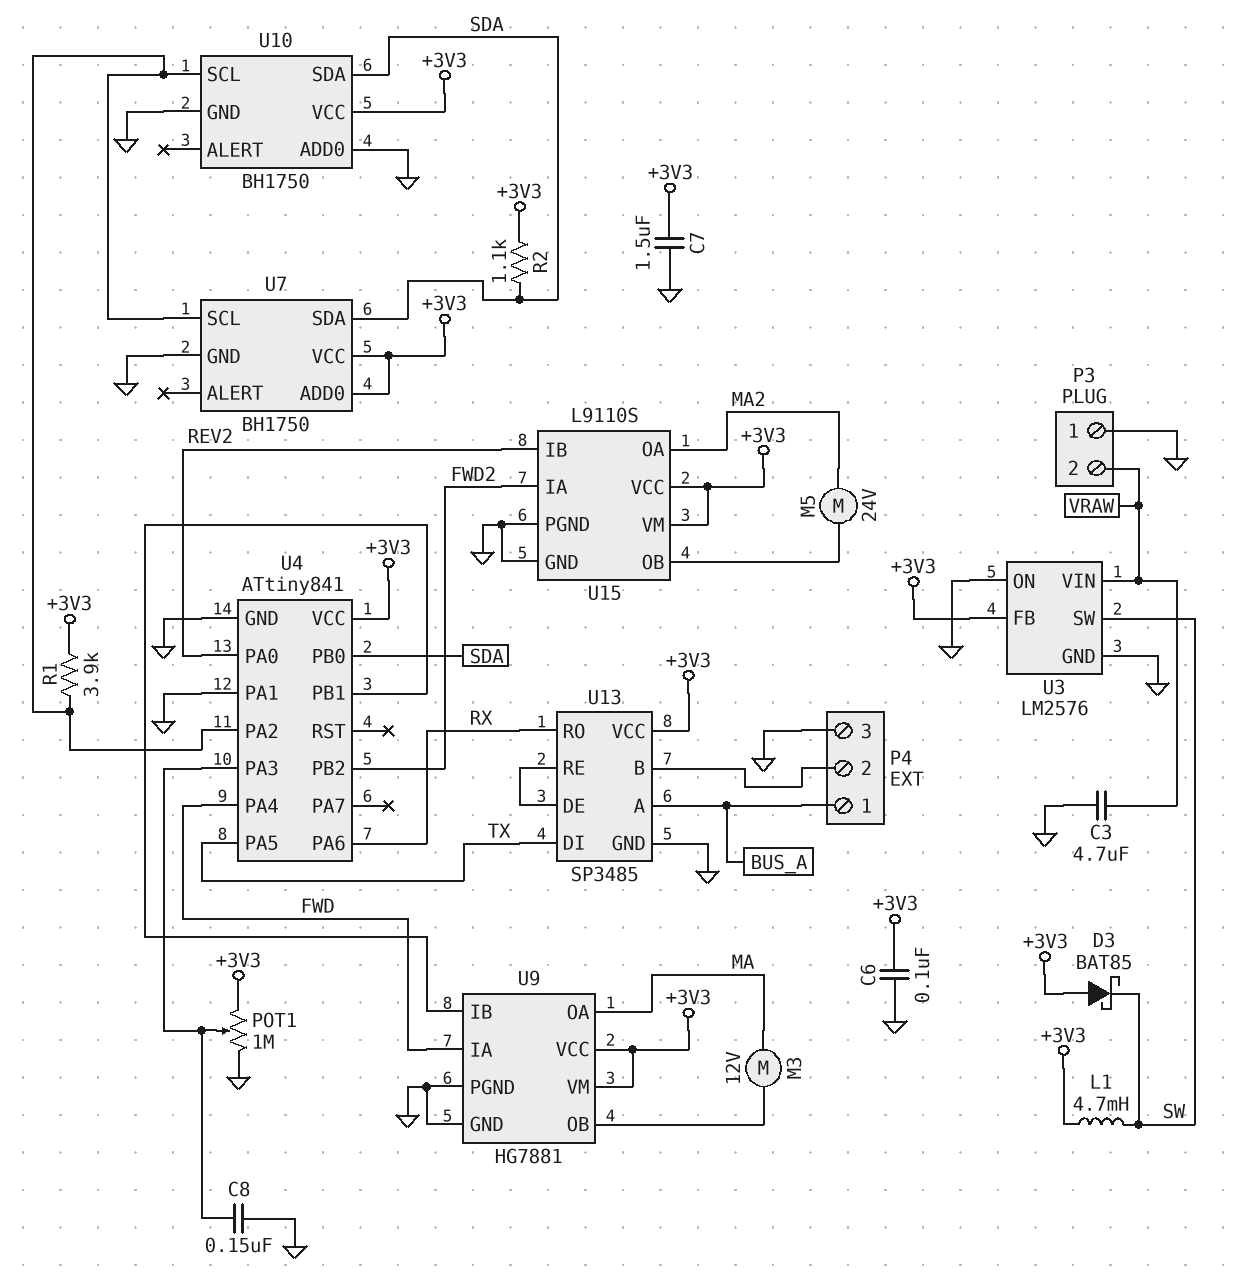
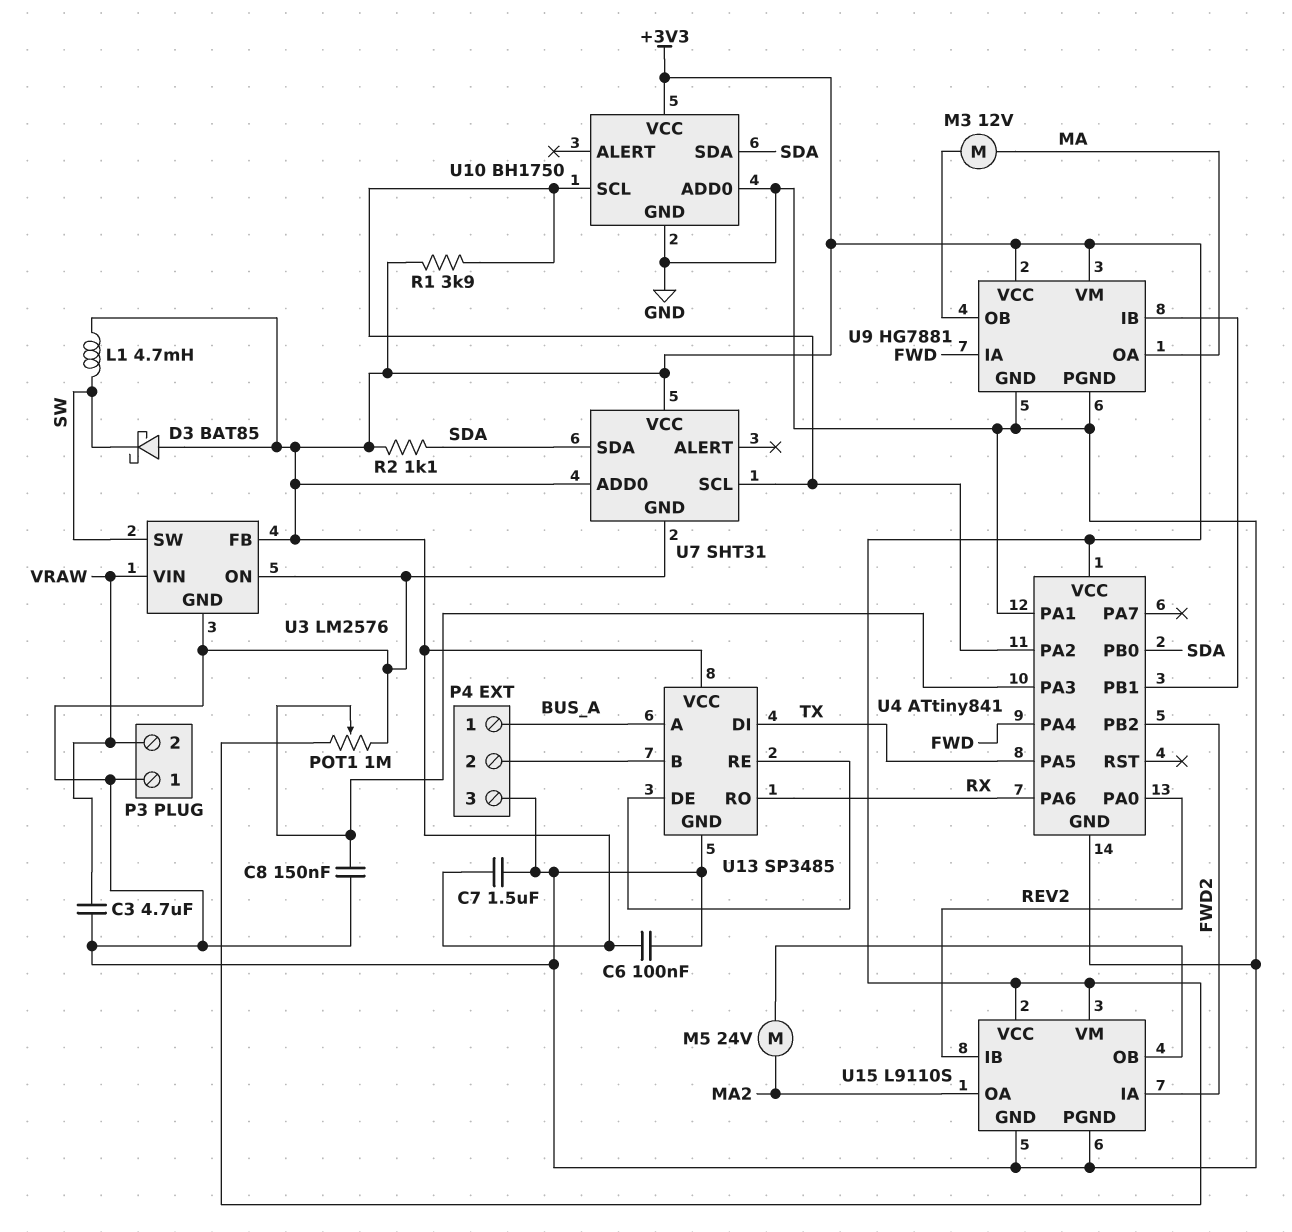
U7: BH1750 -> SHT31

